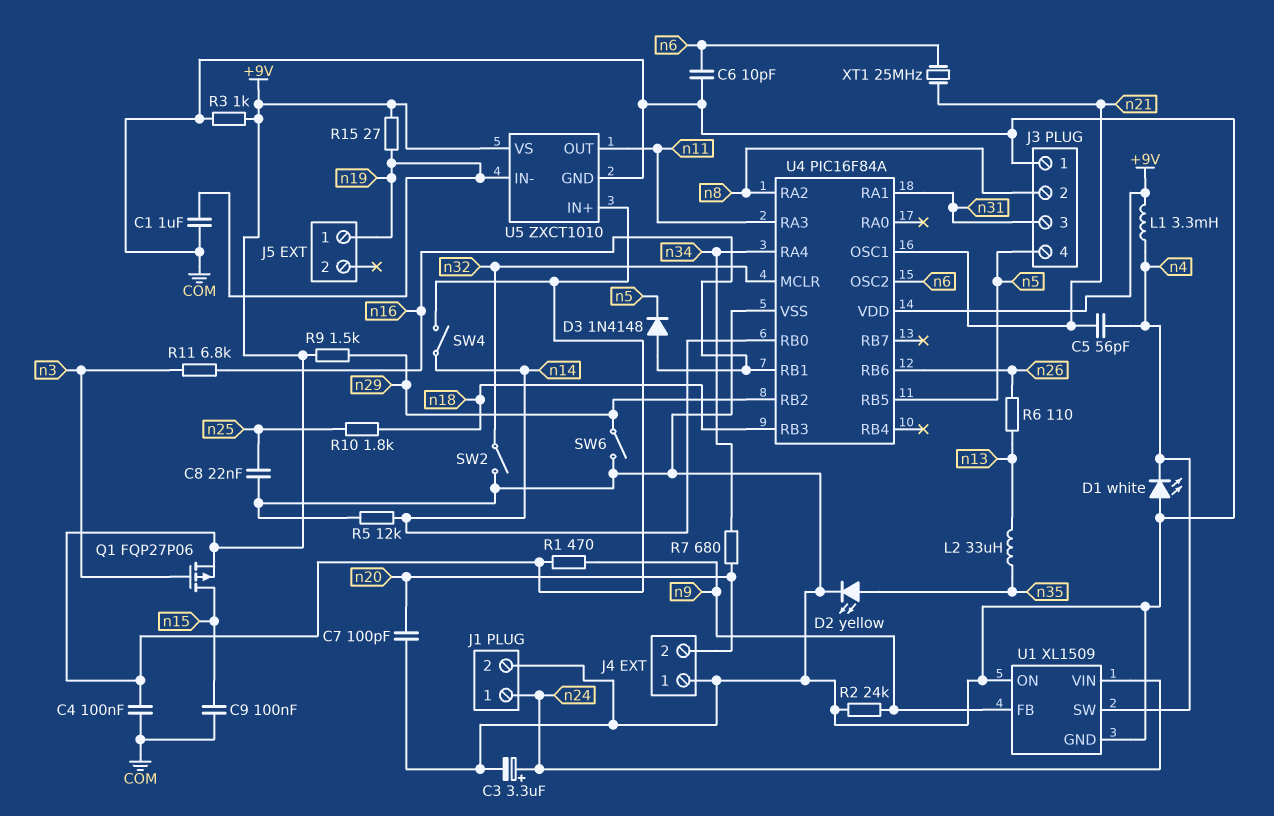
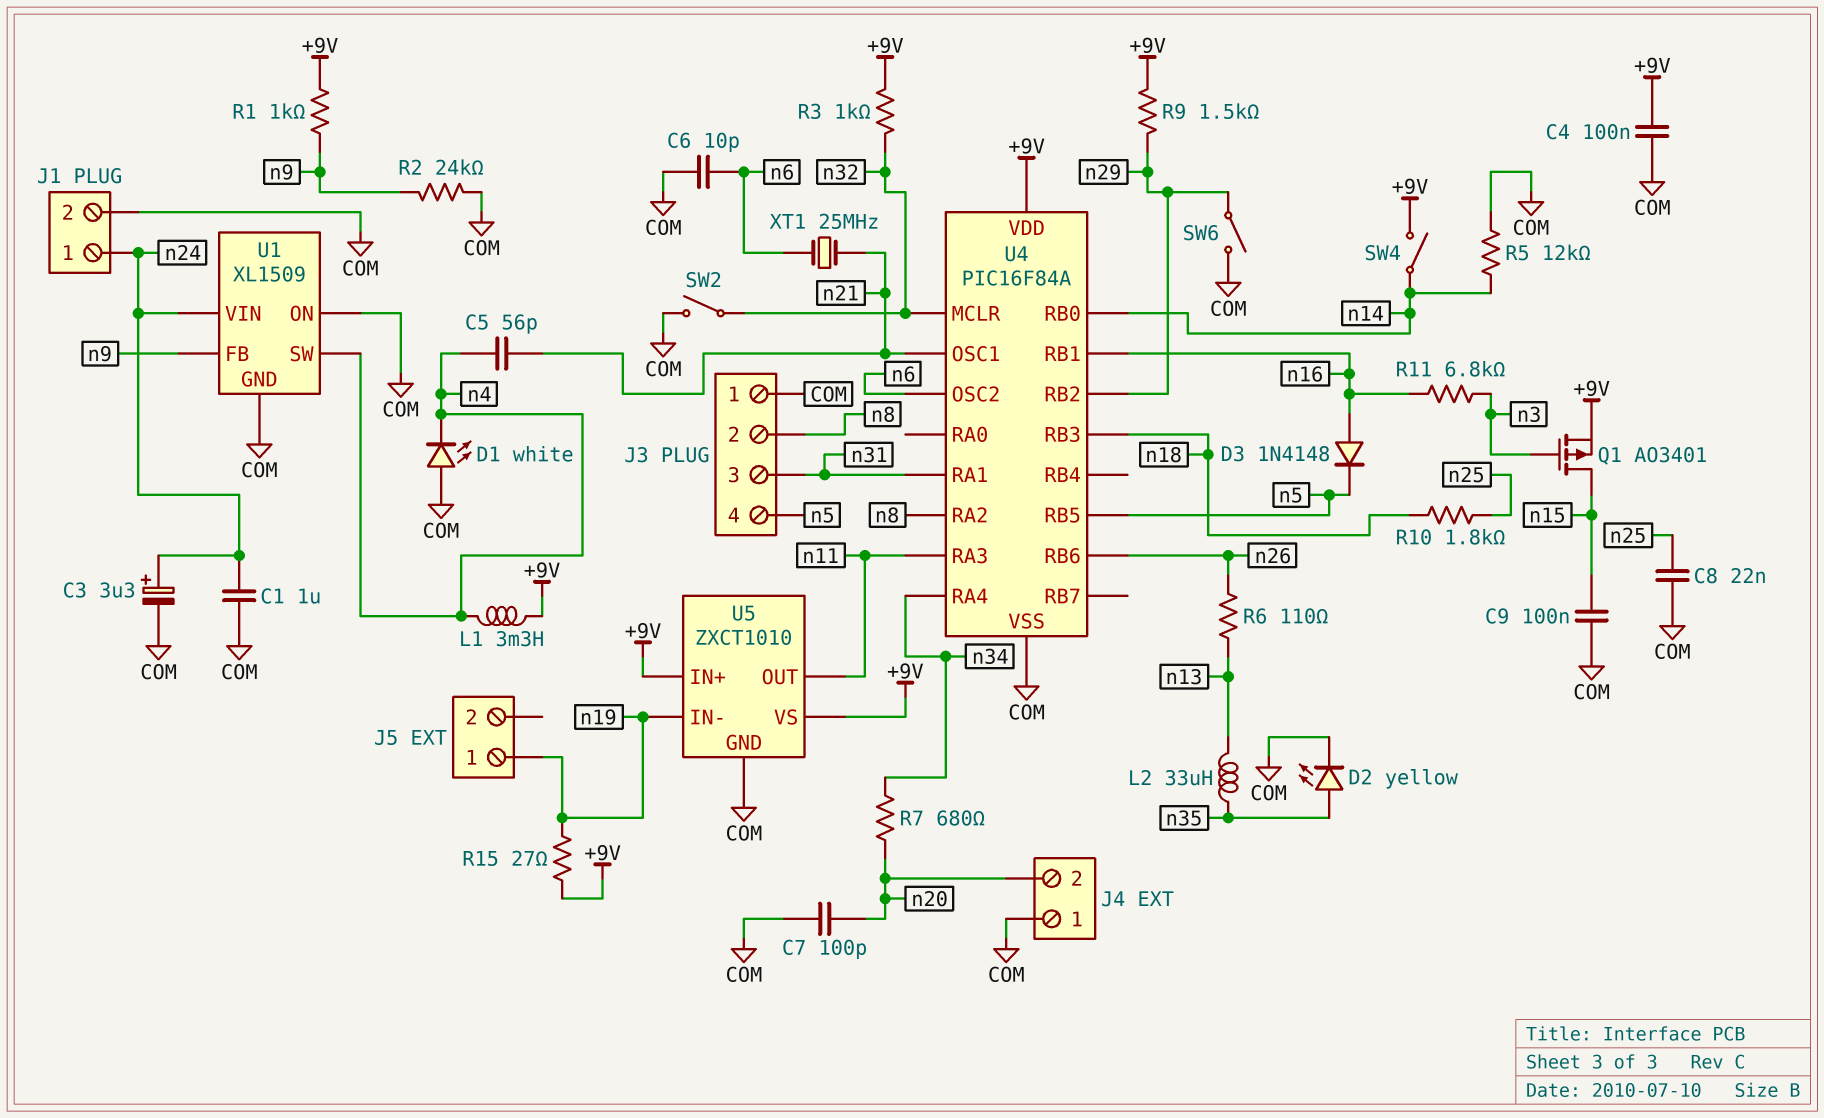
C1: 1uF (COM, n19) -> 1uF (COM, n24)
Q1: PMOS FQP27P06 (G n3, D n15, S +9V) -> PMOS AO3401 (G n3, D n15, S +9V)
R1: 470 (+9V, n9) -> 1k (+9V, n9)
R3: 1k (+9V, COM) -> 1k (+9V, n32)

